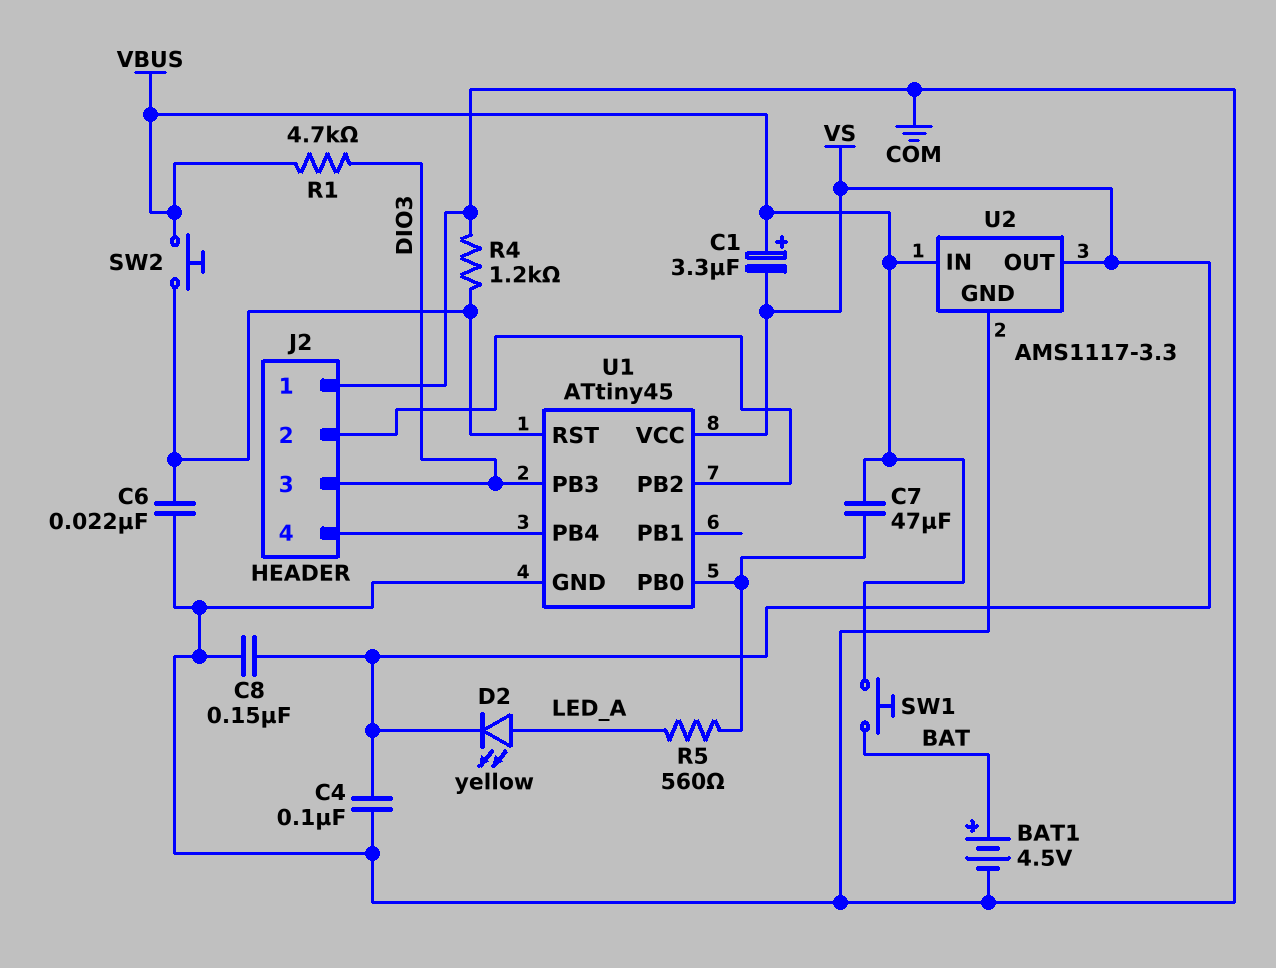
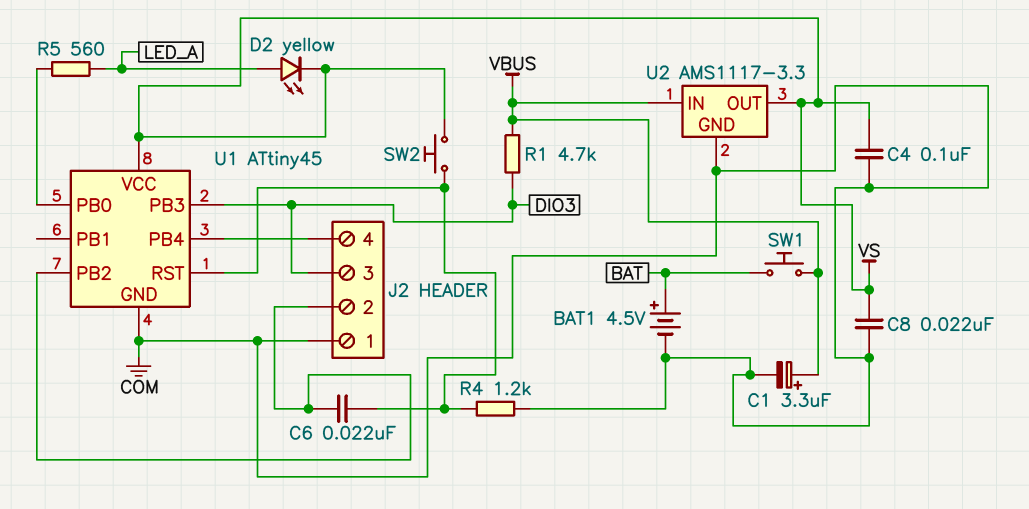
C1: 3.3uF (plus VBUS, minus VS) -> 3.3uF (plus VBUS, minus COM)
C6: 22nF (COM, U1/RST) -> 22nF (J2/2, U1/RST)
C7: 47uF (U1/PB0, VBUS) -> none
C8: 150nF (COM, VS) -> 22nF (COM, VS)
SW2: button (U1/RST, VBUS) -> button (U1/RST, VS)

